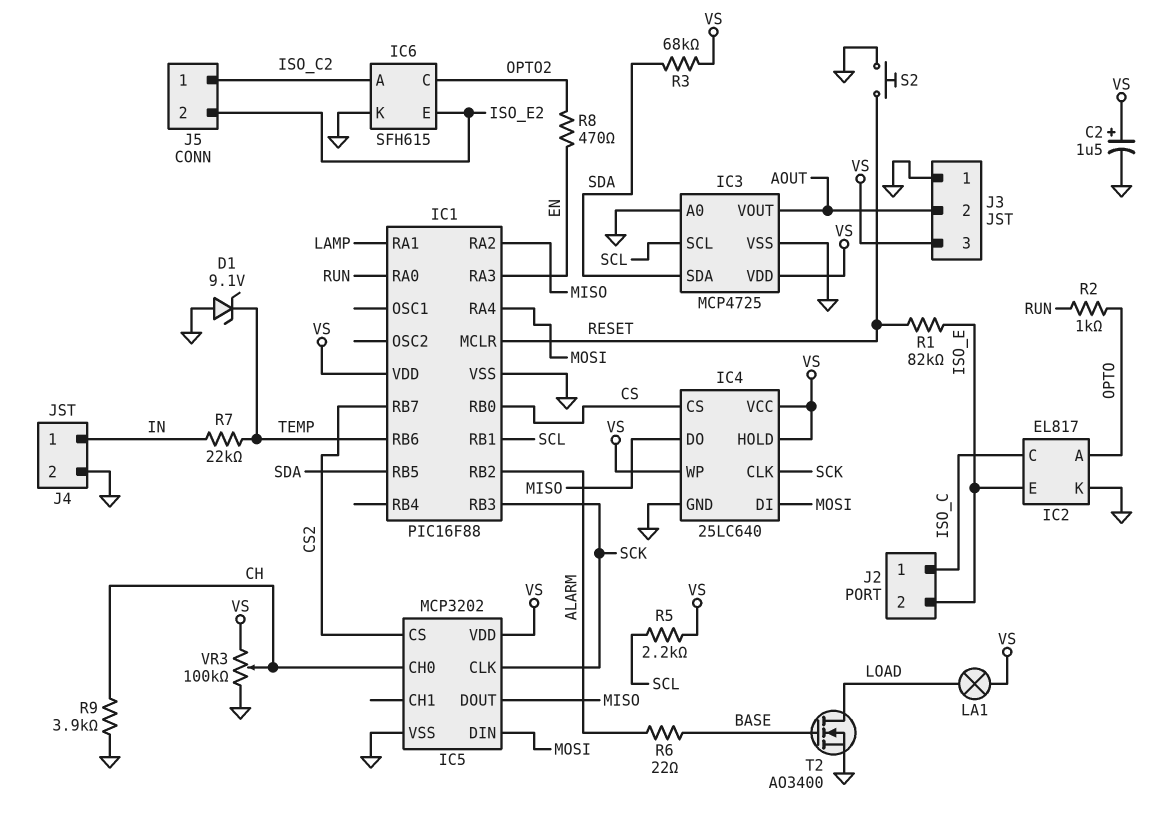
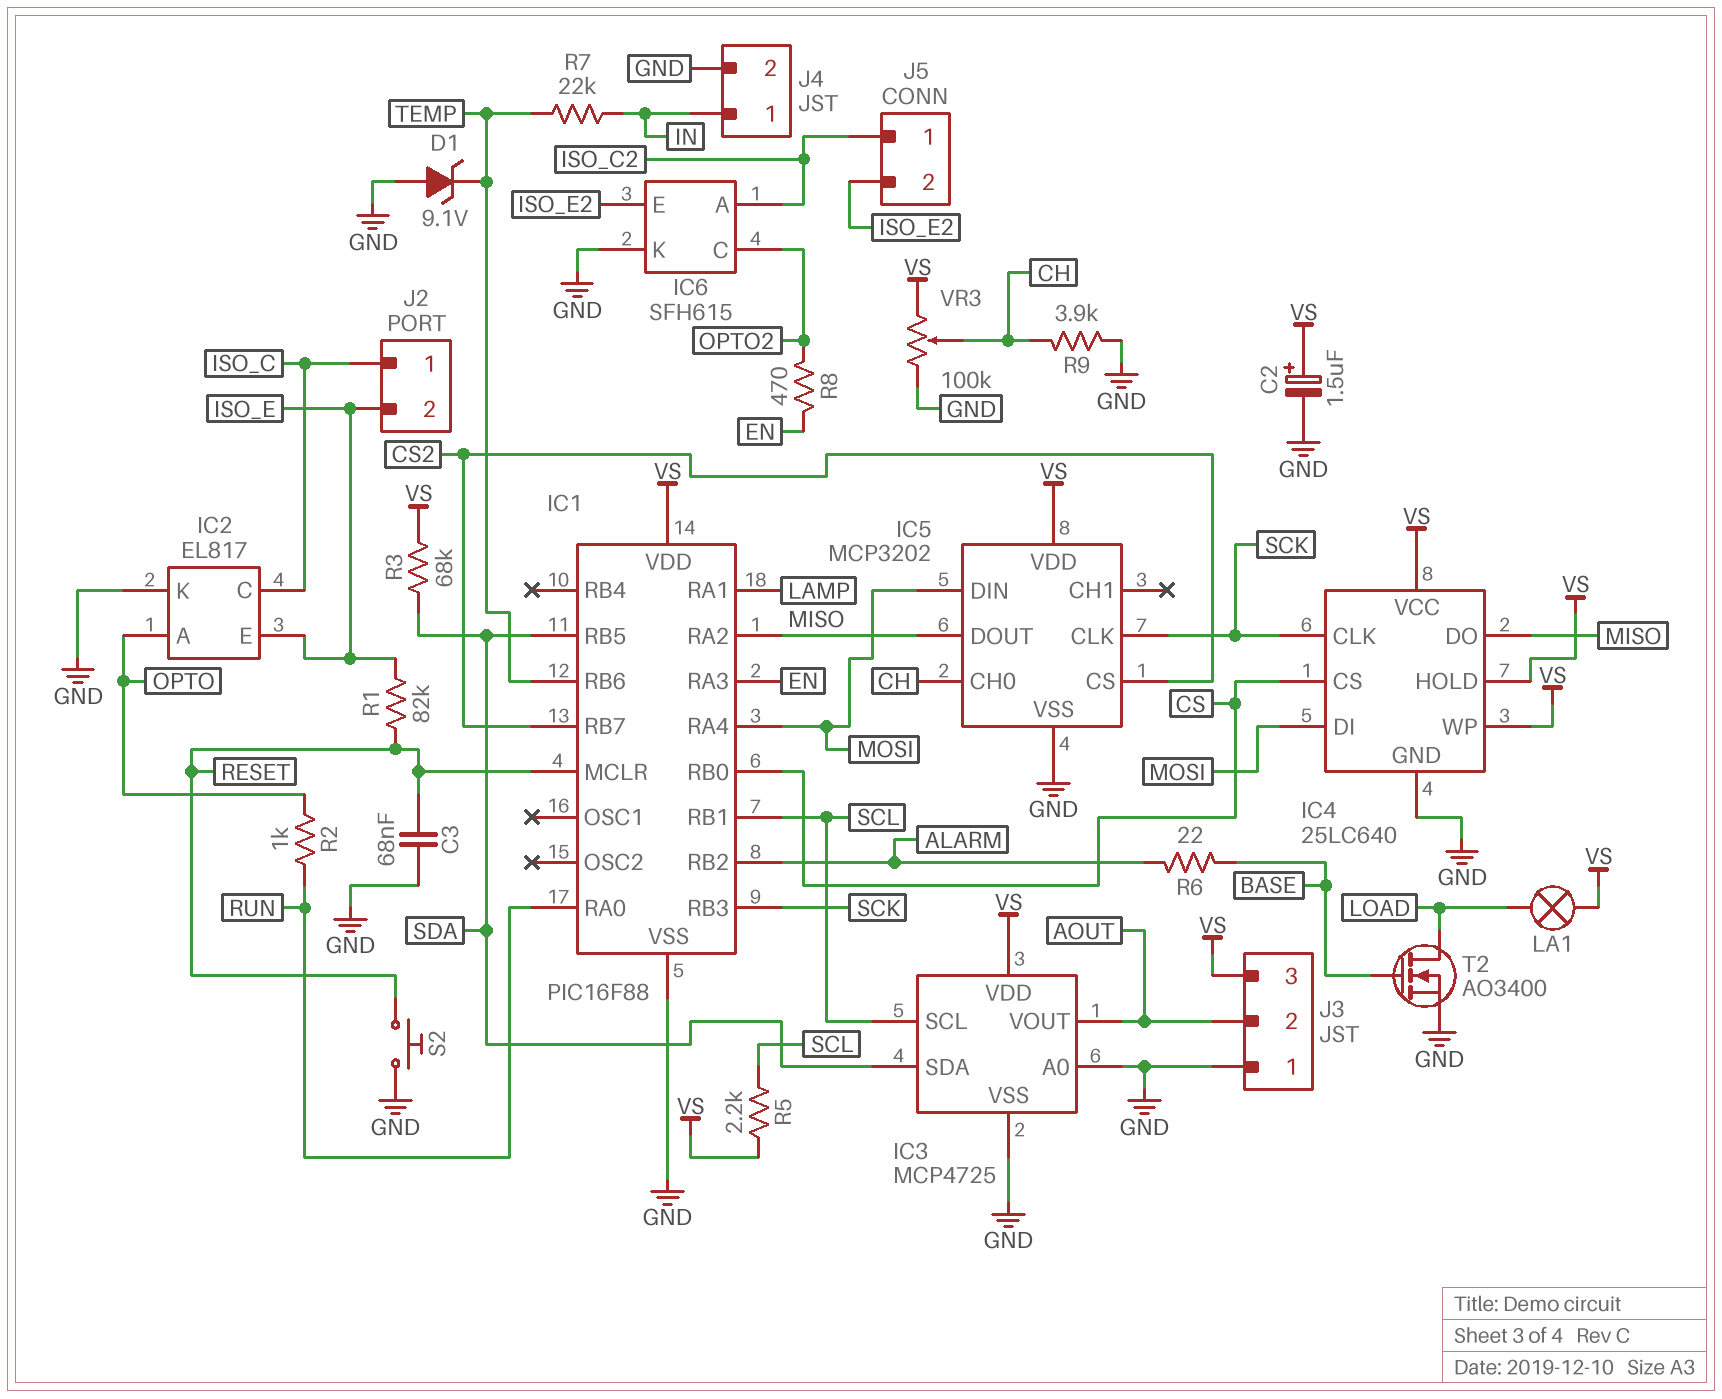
C3: none -> 68nF (GND, RESET)

